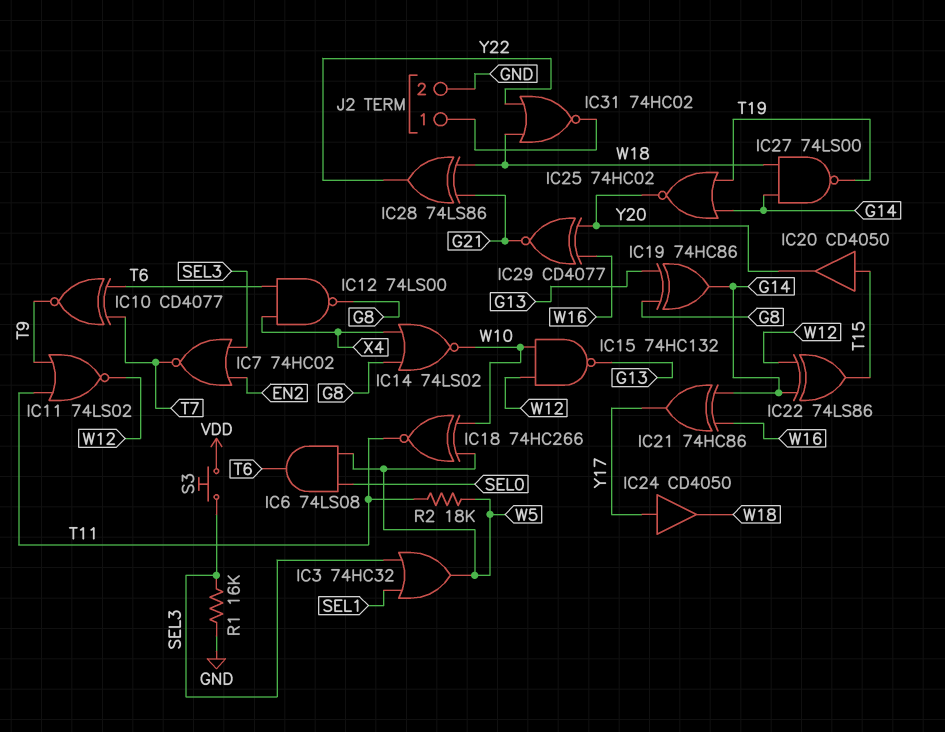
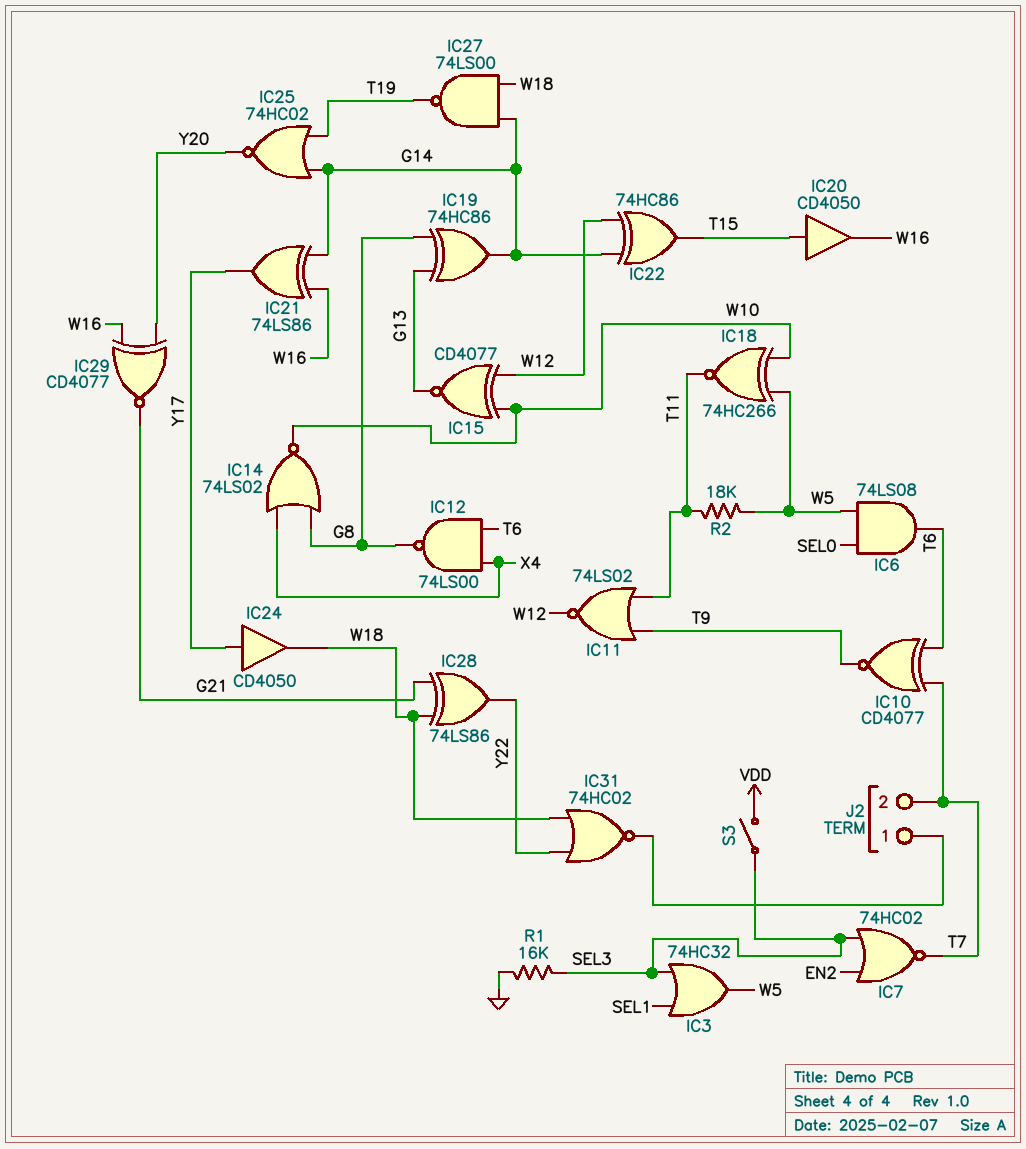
IC15: NAND 74HC132 (in W10, in W12, out G13) -> XNOR CD4077 (in W10, in W12, out G13)
IC20: buffer CD4050 (in T15, out Y20) -> buffer CD4050 (in T15, out W16)
IC21: XOR 74HC86 (in G14, in W16, out Y17) -> XOR 74LS86 (in G14, in W16, out Y17)
IC22: XOR 74LS86 (in G14, in W12, out T15) -> XOR 74HC86 (in G14, in W12, out T15)
J2 pin 2: GND -> T7
S3: button (SEL3, VDD) -> switch (SEL3, VDD)

